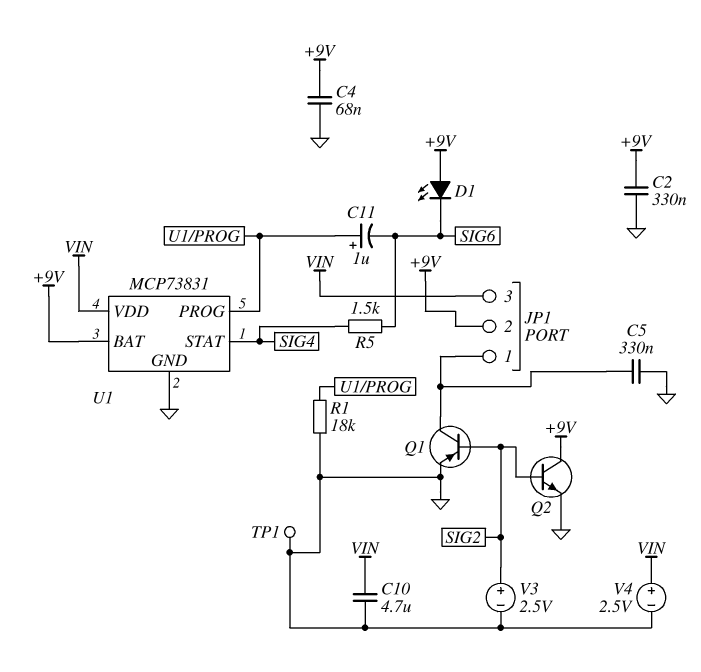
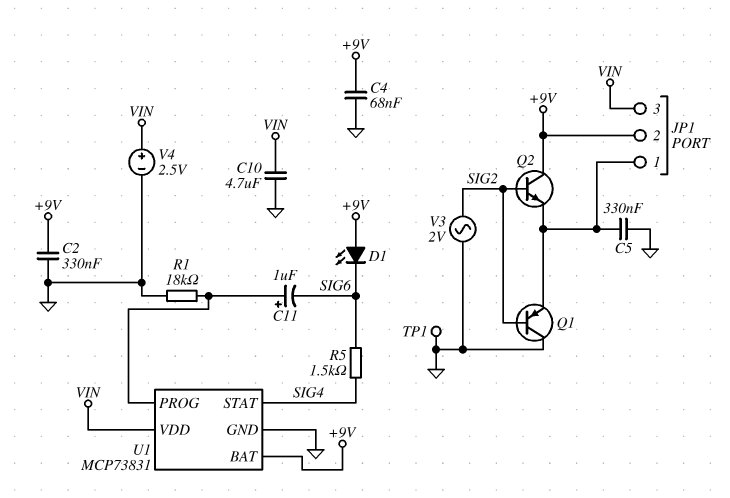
Q1: PNP (B SIG2, C JP1/1, E GND) -> PNP (B SIG2, C GND, E JP1/1)
Q2: NPN (B SIG2, C +9V, E GND) -> NPN (B SIG2, C +9V, E JP1/1)
V3: 2.5V (plus SIG2, minus GND) -> AC 2V (GND, SIG2)

